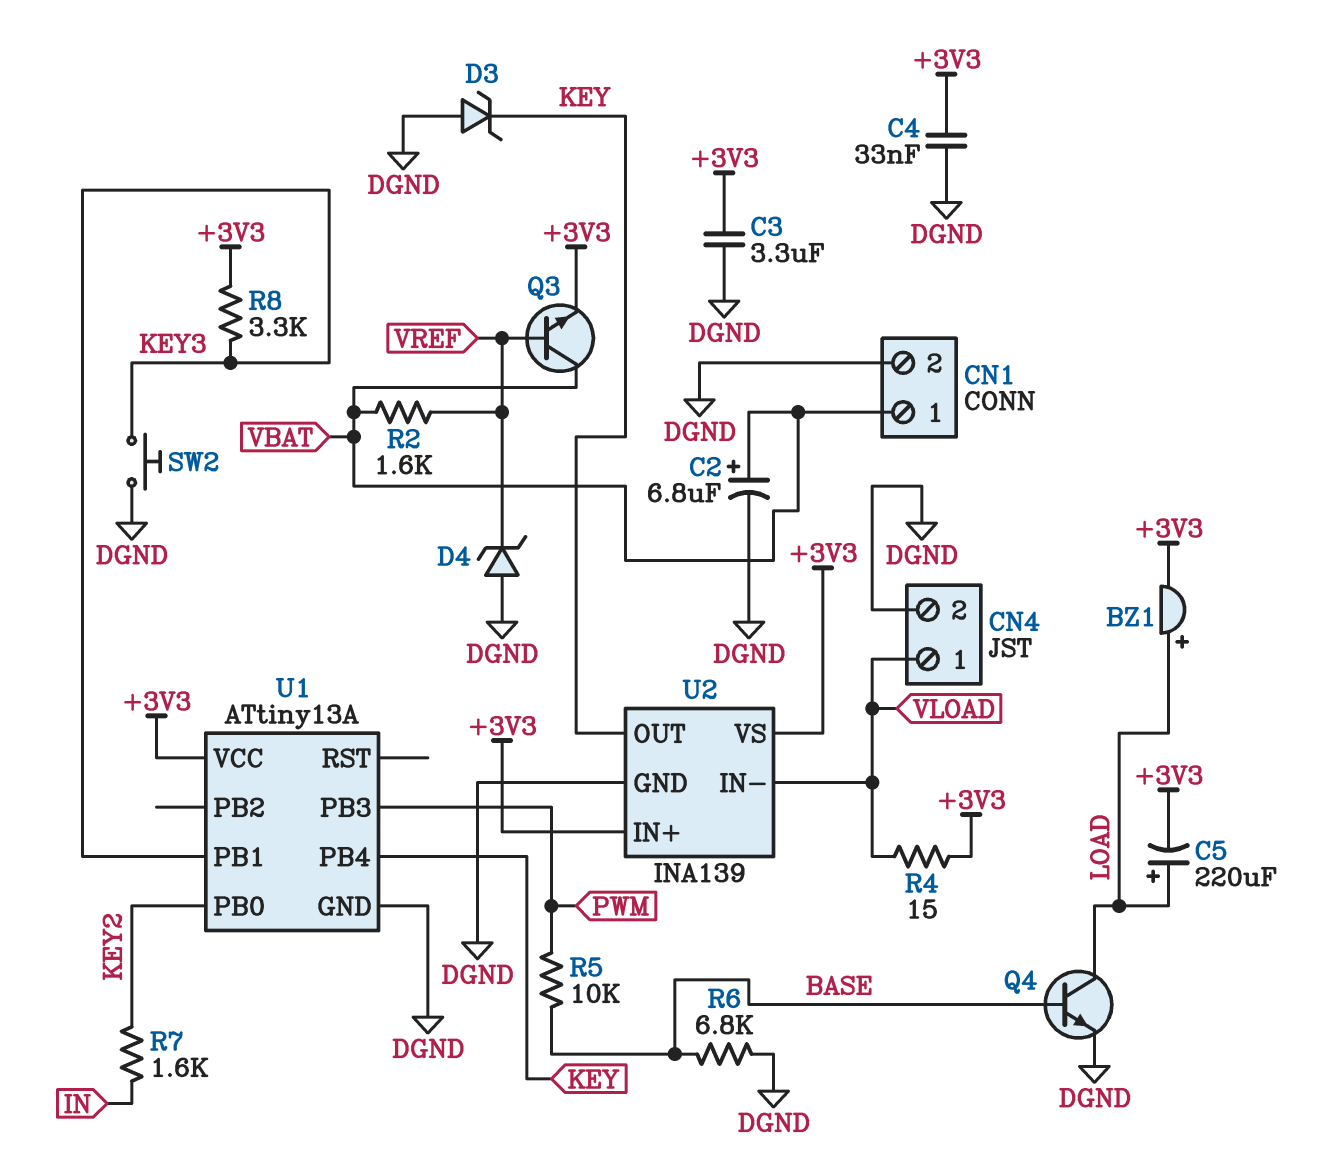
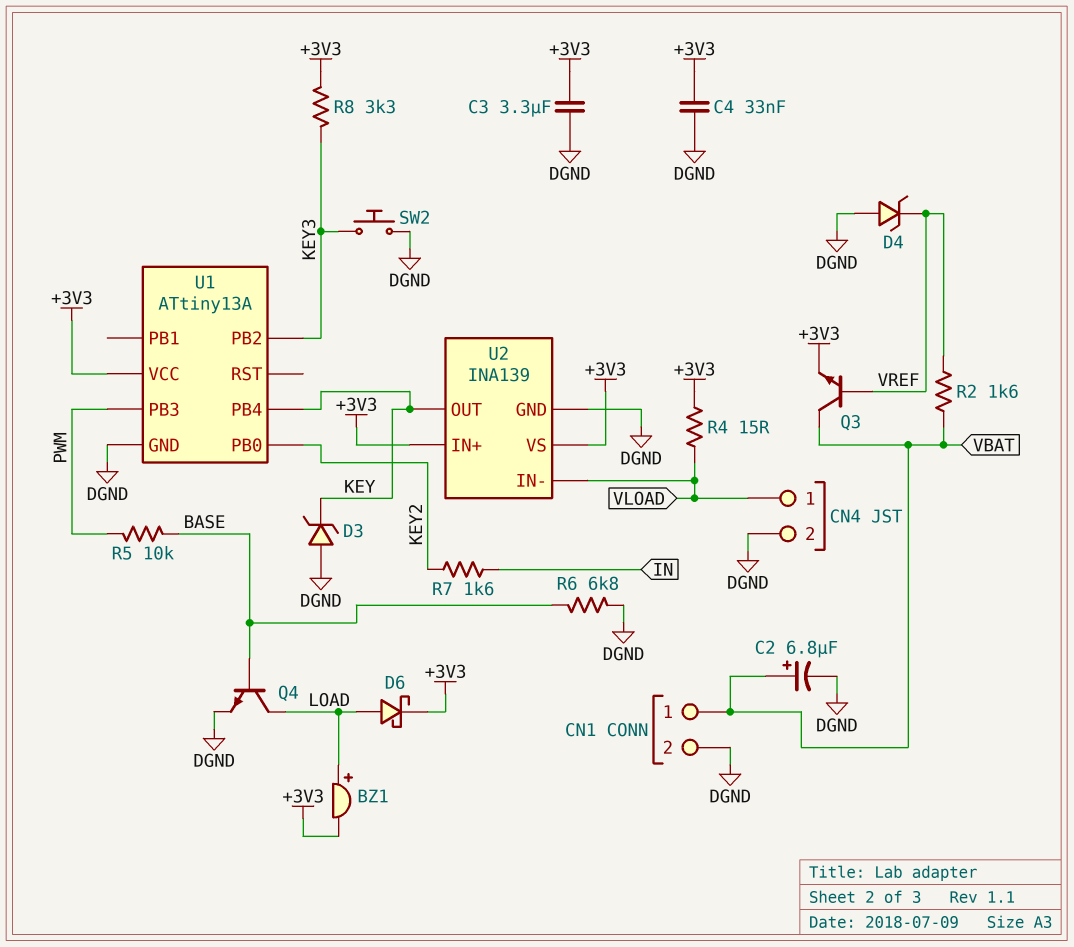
C5: 220uF (plus LOAD, minus +3V3) -> none
D6: none -> schottky (A LOAD, K +3V3)
U1 pin PB1: KEY3 -> none
U1 pin PB2: none -> KEY3

